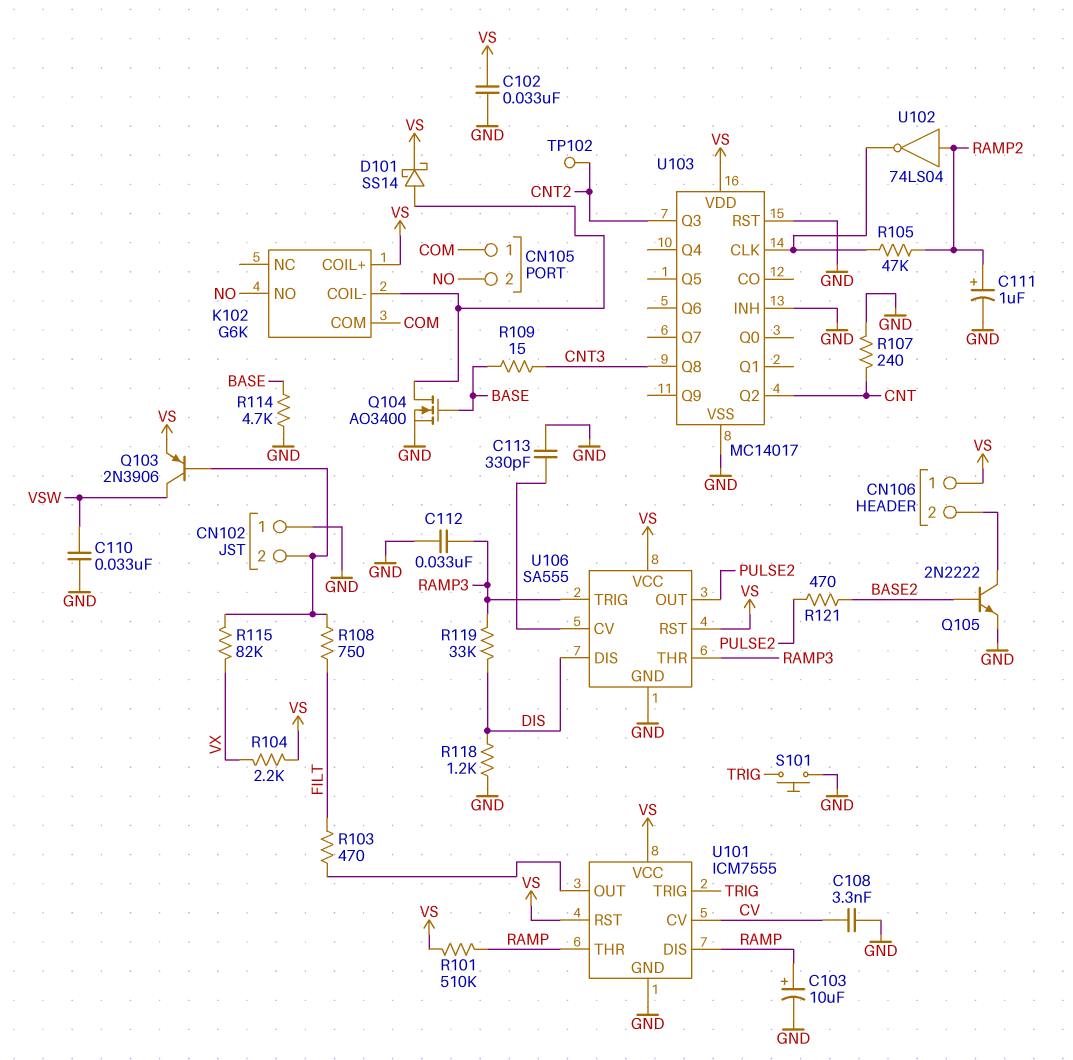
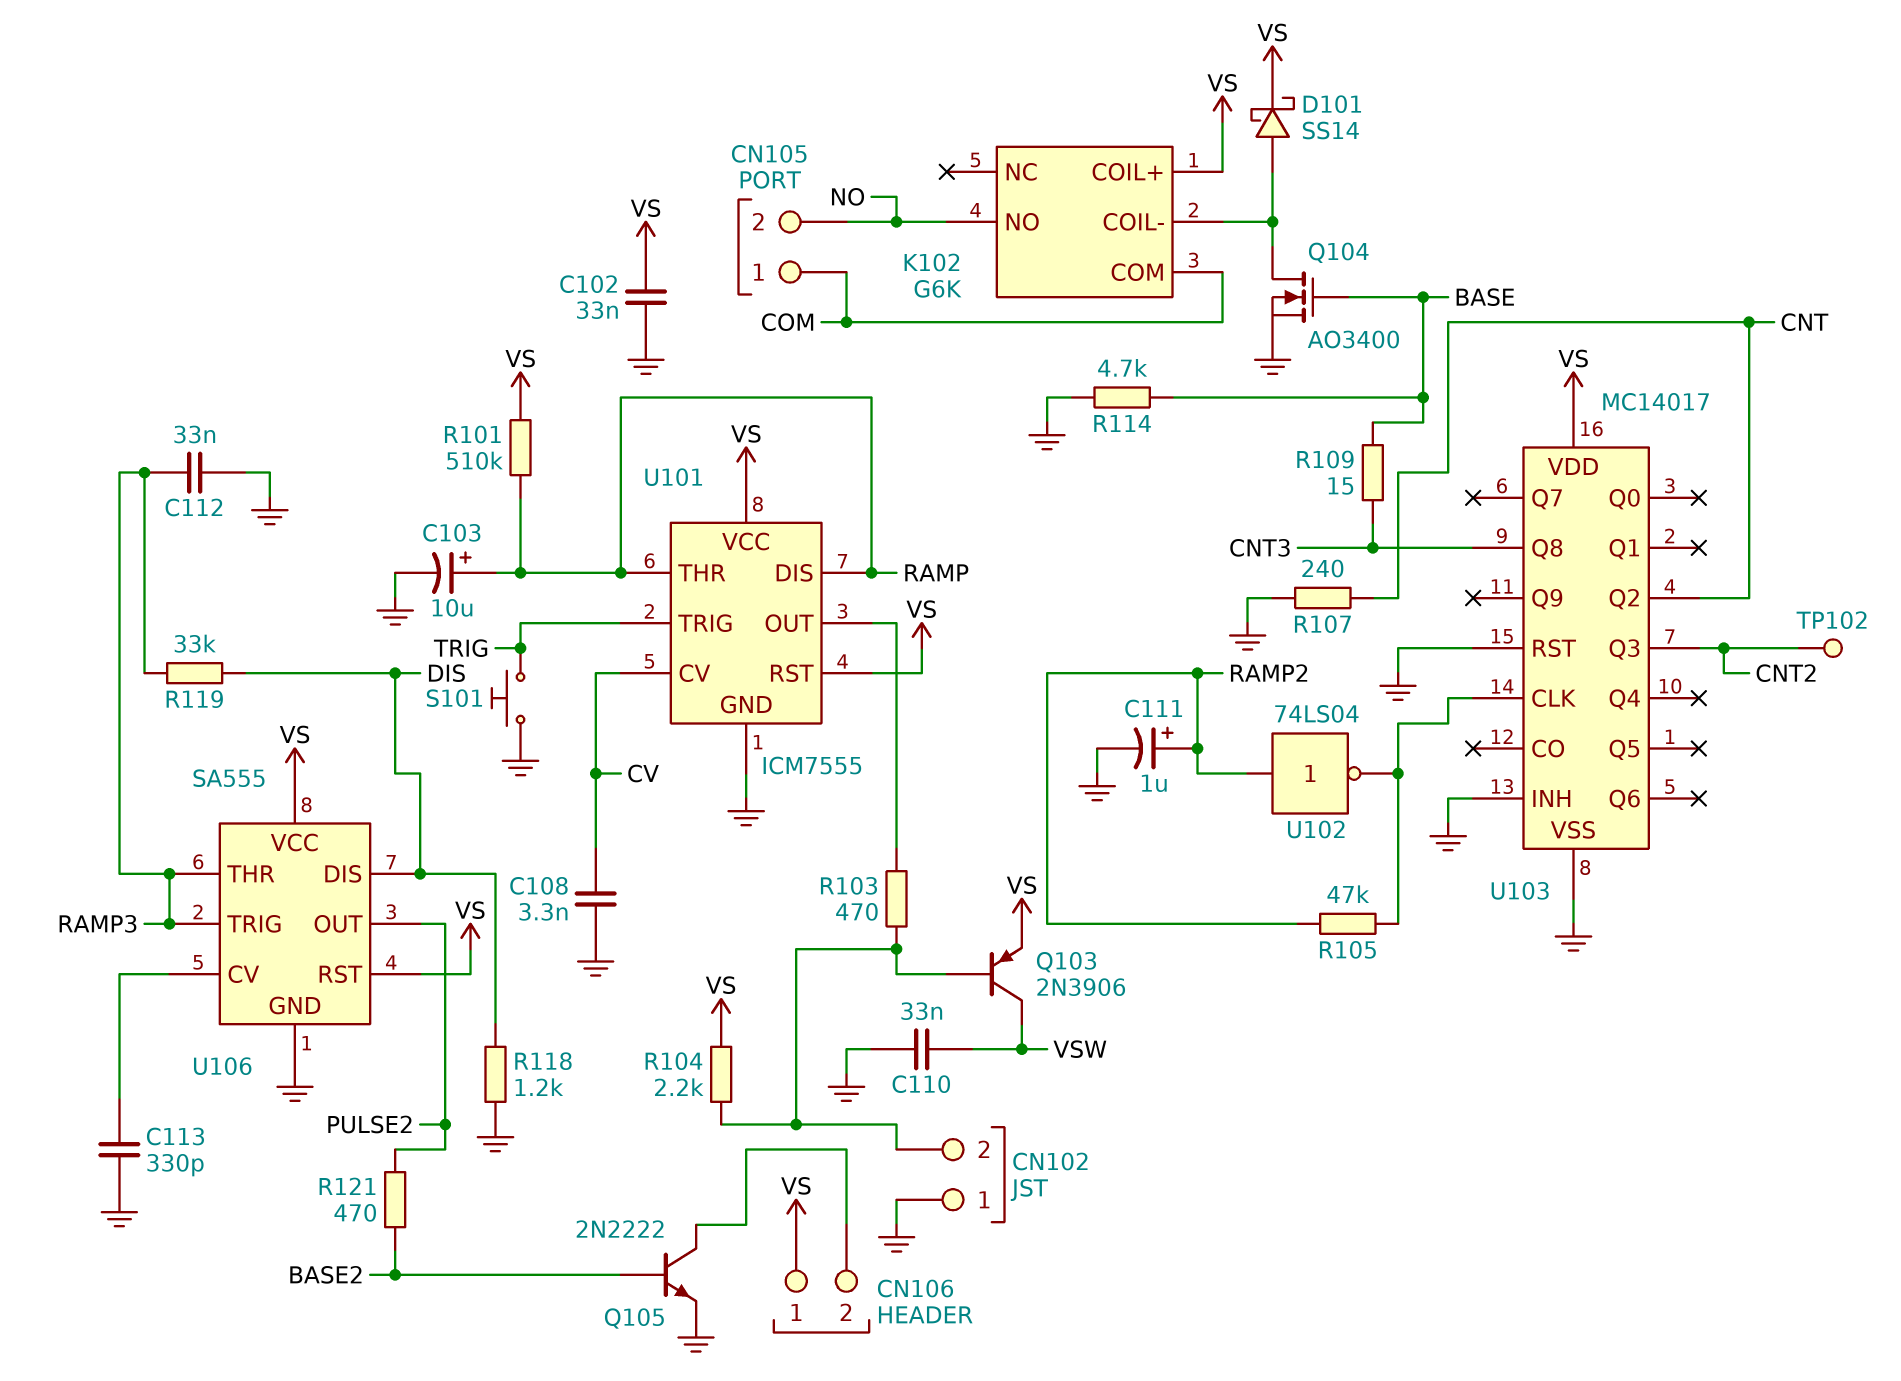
R103: 470 (FILT, U101/OUT) -> 470 (CN102/2, U101/OUT)
R104: 2.2k (VS, VX) -> 2.2k (CN102/2, VS)
R108: 750 (CN102/2, FILT) -> none
R115: 82k (CN102/2, VX) -> none

